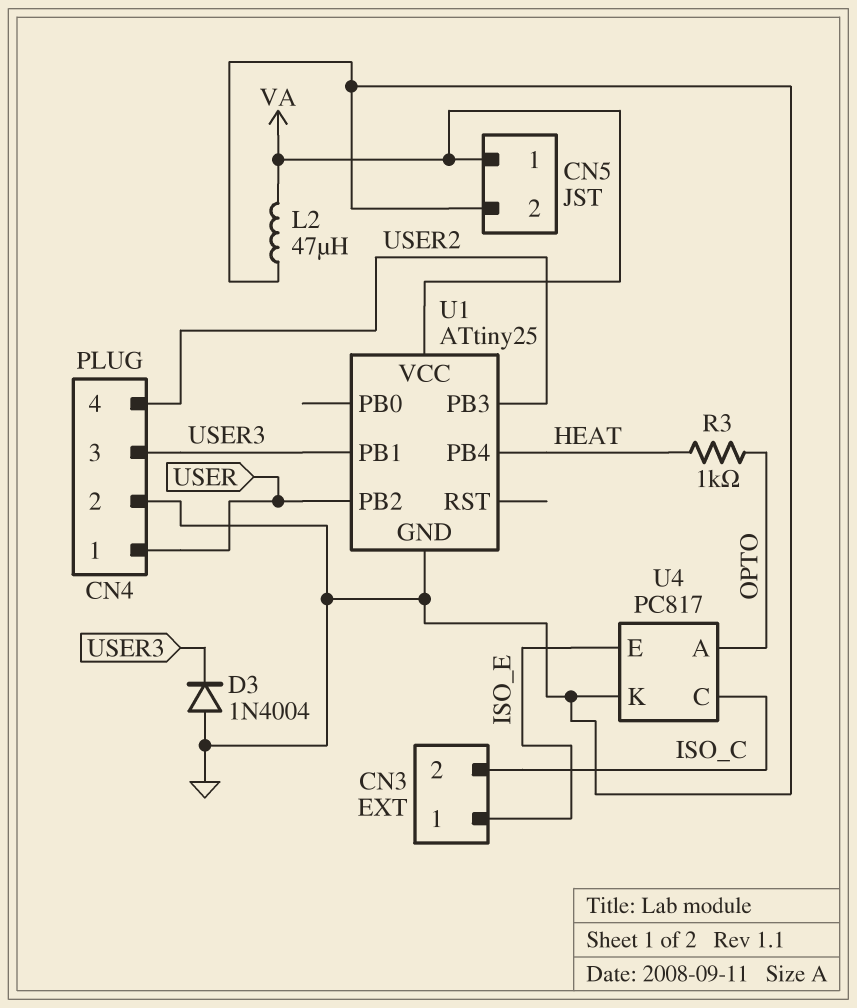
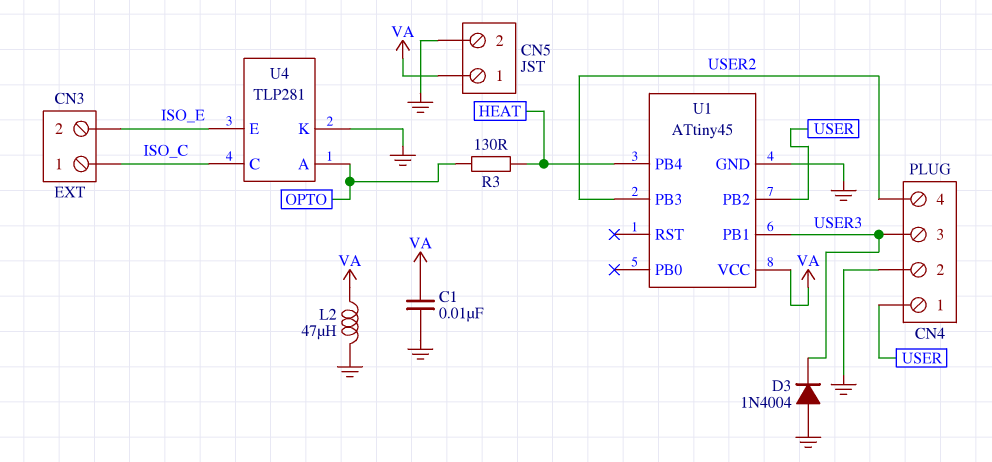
C1: none -> 10nF (GND, VA)
CN3 pin 1: ISO_E -> ISO_C
CN3 pin 2: ISO_C -> ISO_E
R3: 1k (HEAT, OPTO) -> 130 (HEAT, OPTO)
U1: ATtiny25 -> ATtiny45
U4: PC817 -> TLP281

